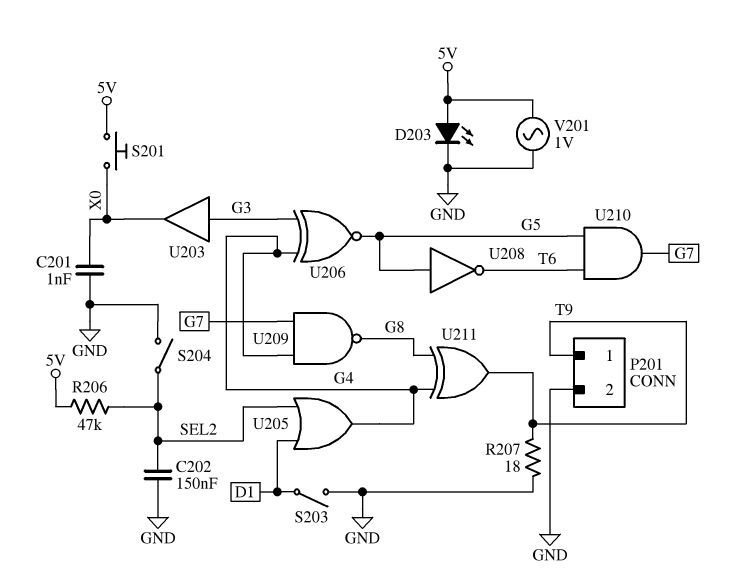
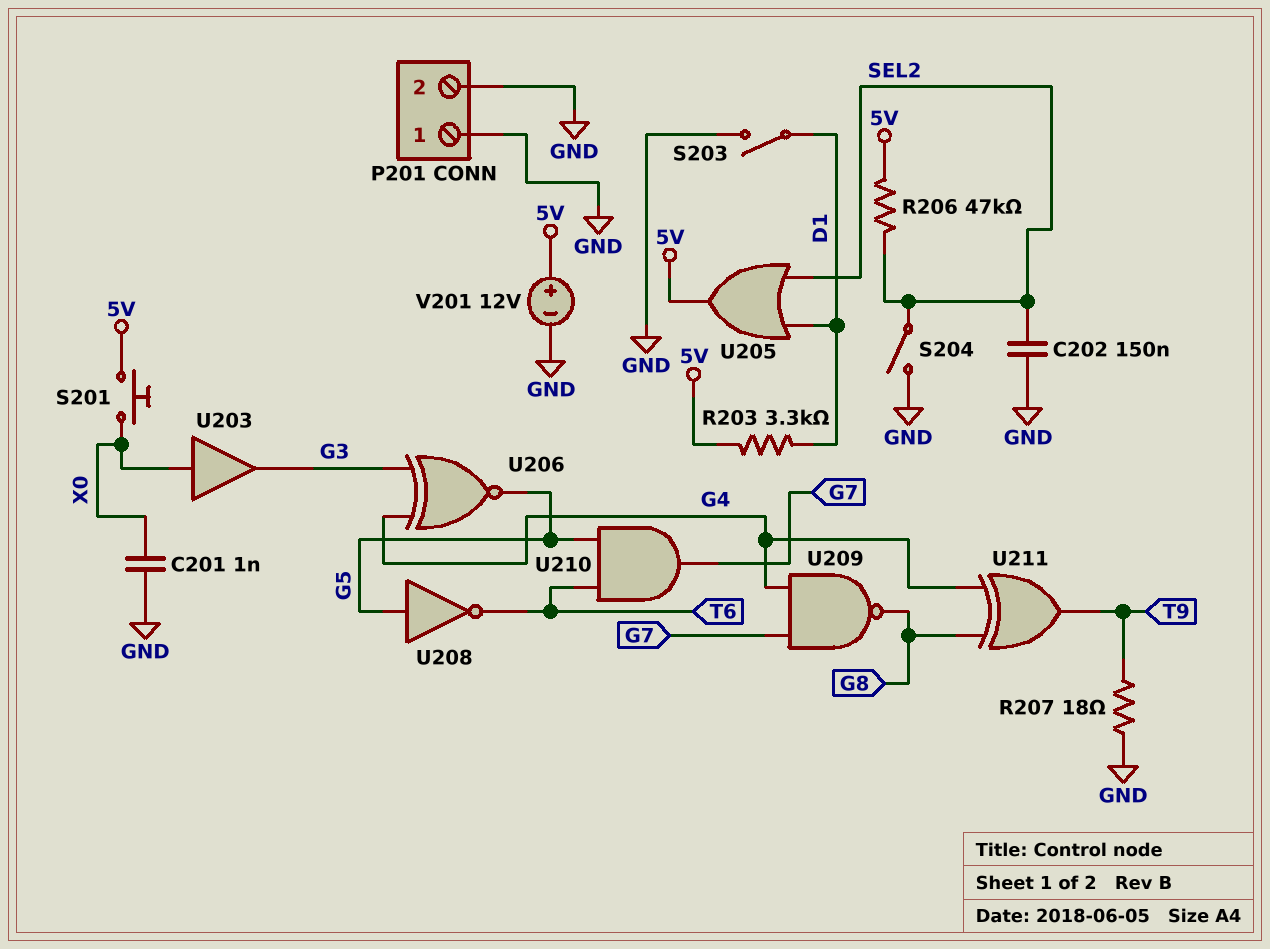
D203: LED (A 5V, K GND) -> none
P201 pin 1: T9 -> GND
R203: none -> 3.3k (5V, D1)
U203: buffer (in G3, out X0) -> buffer (in X0, out G3)
U205: OR (in D1, in SEL2, out G4) -> OR (in D1, in SEL2, out 5V)
V201: AC 1V (5V, GND) -> 12V (plus 5V, minus GND)

